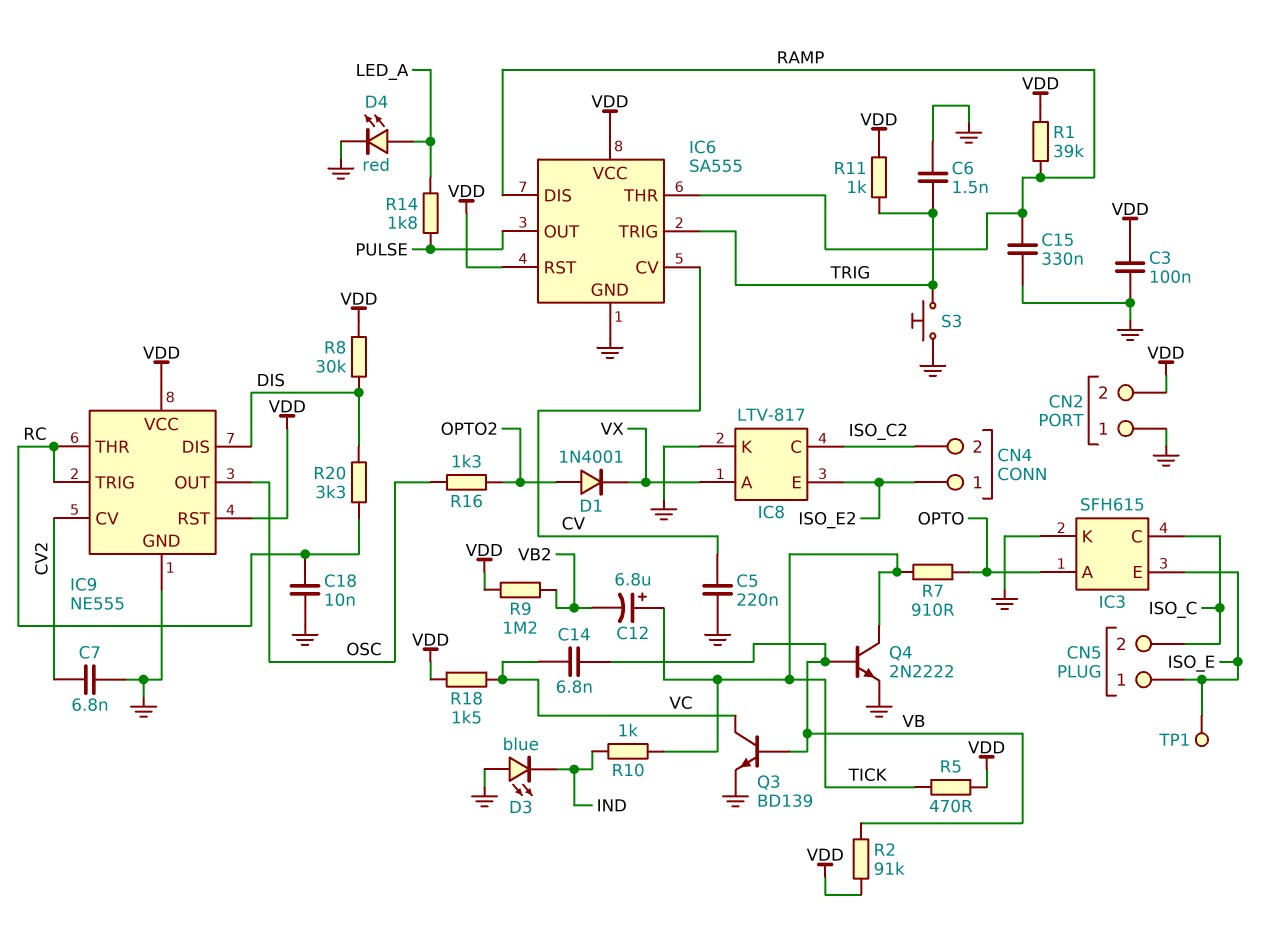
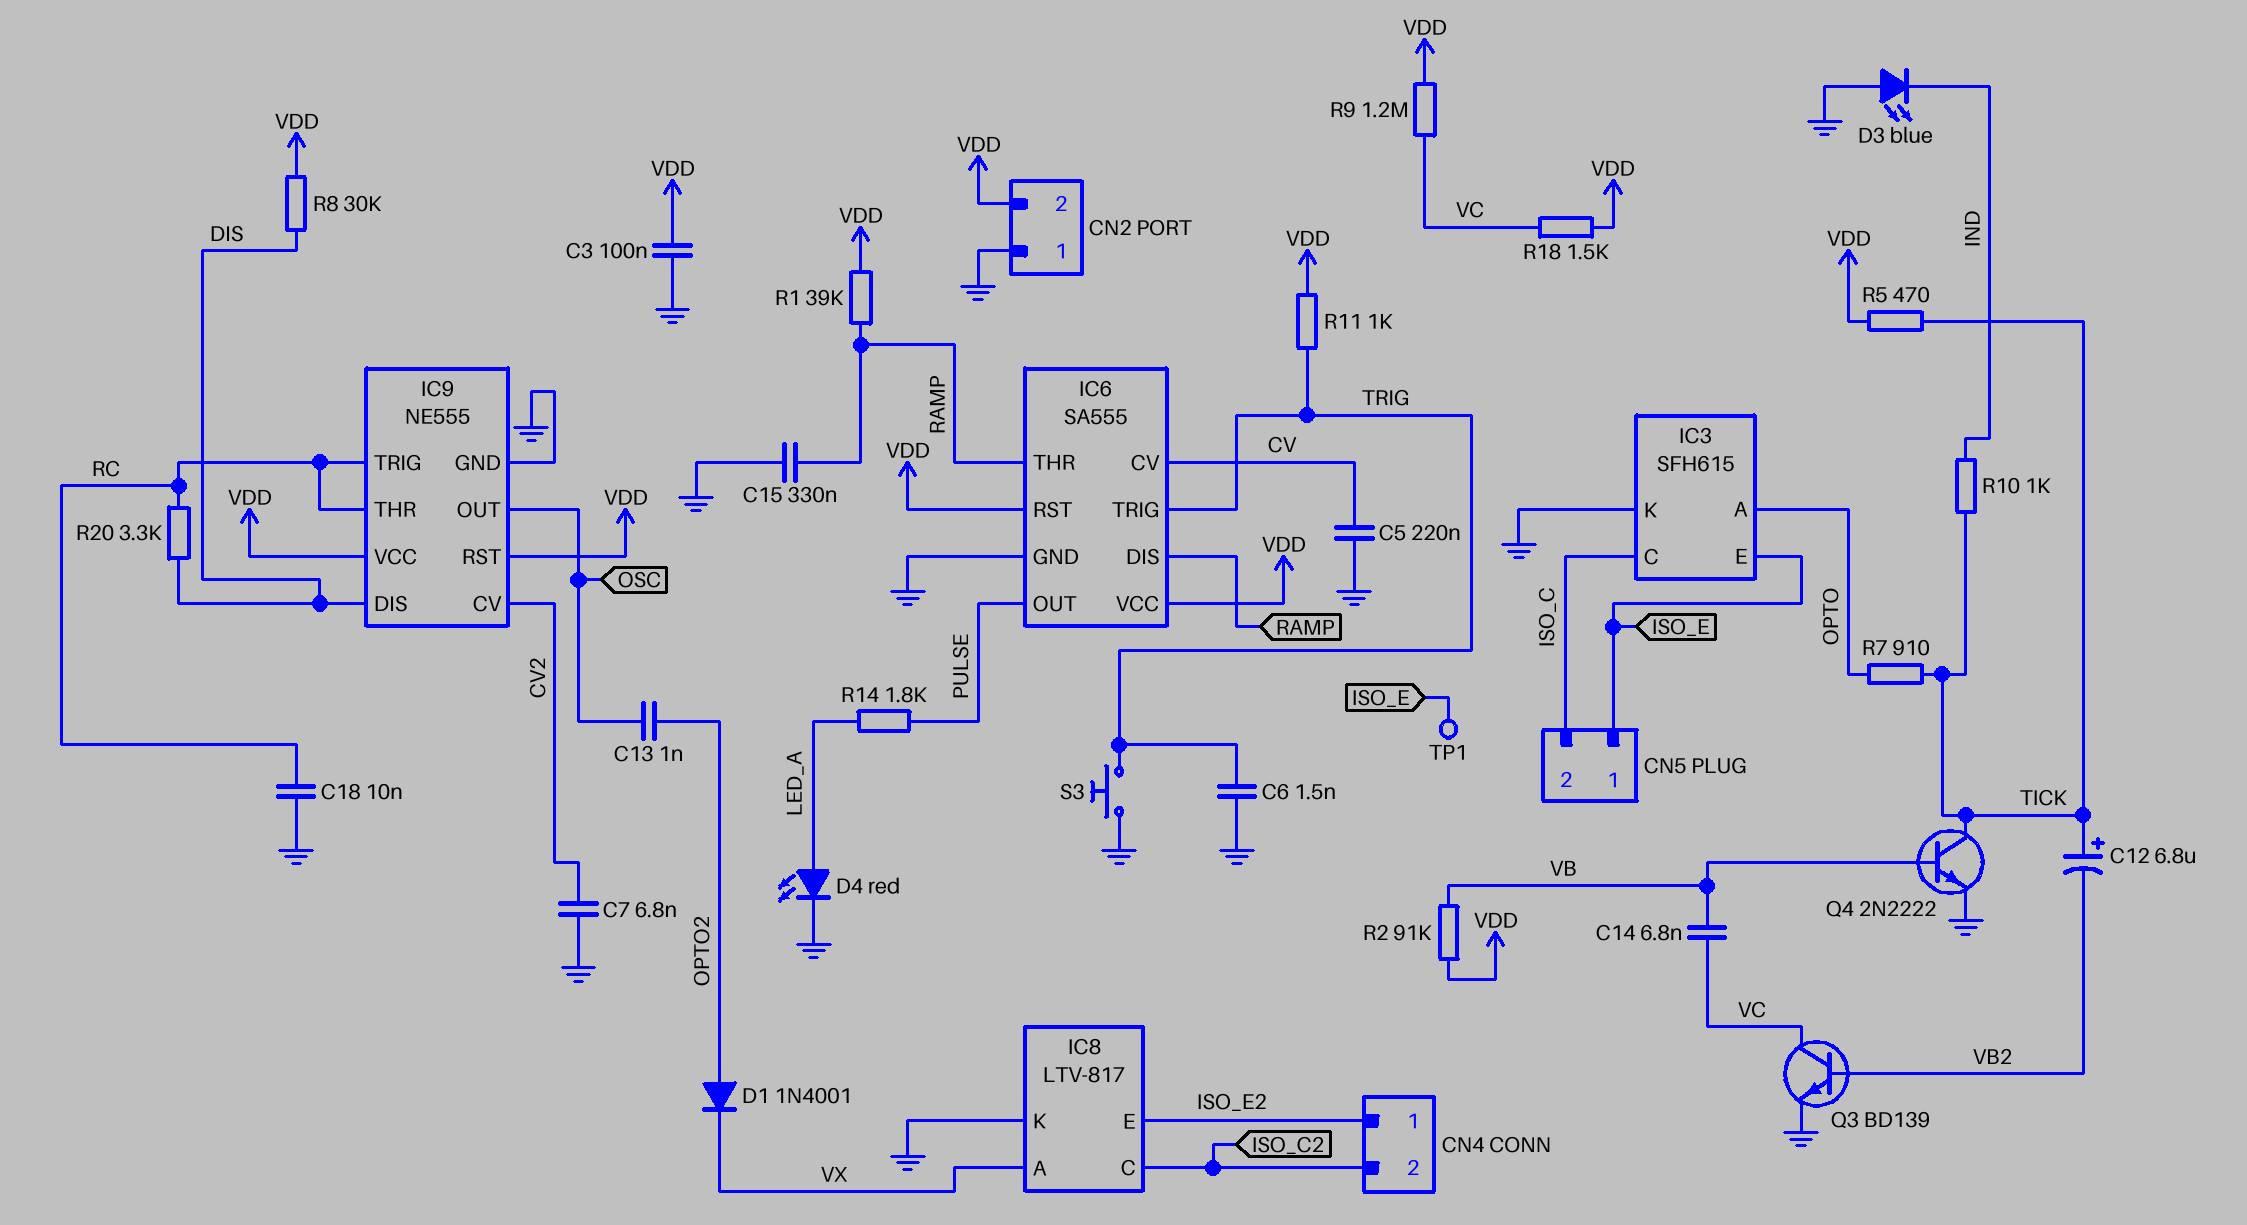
C13: none -> 1nF (OPTO2, OSC)
Q3: NPN BD139 (B VB, C VC, E GND) -> NPN BD139 (B VB2, C VC, E GND)
R9: 1.2M (VB2, VDD) -> 1.2M (VC, VDD)
R16: 1.3k (OPTO2, OSC) -> none

